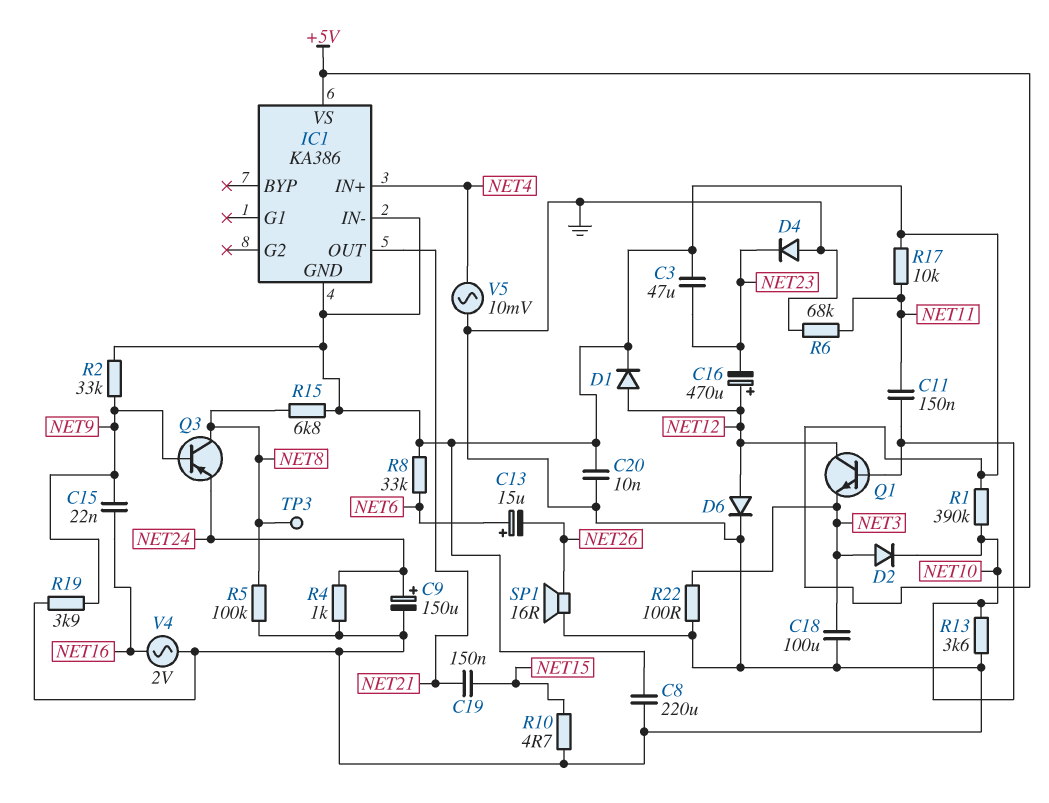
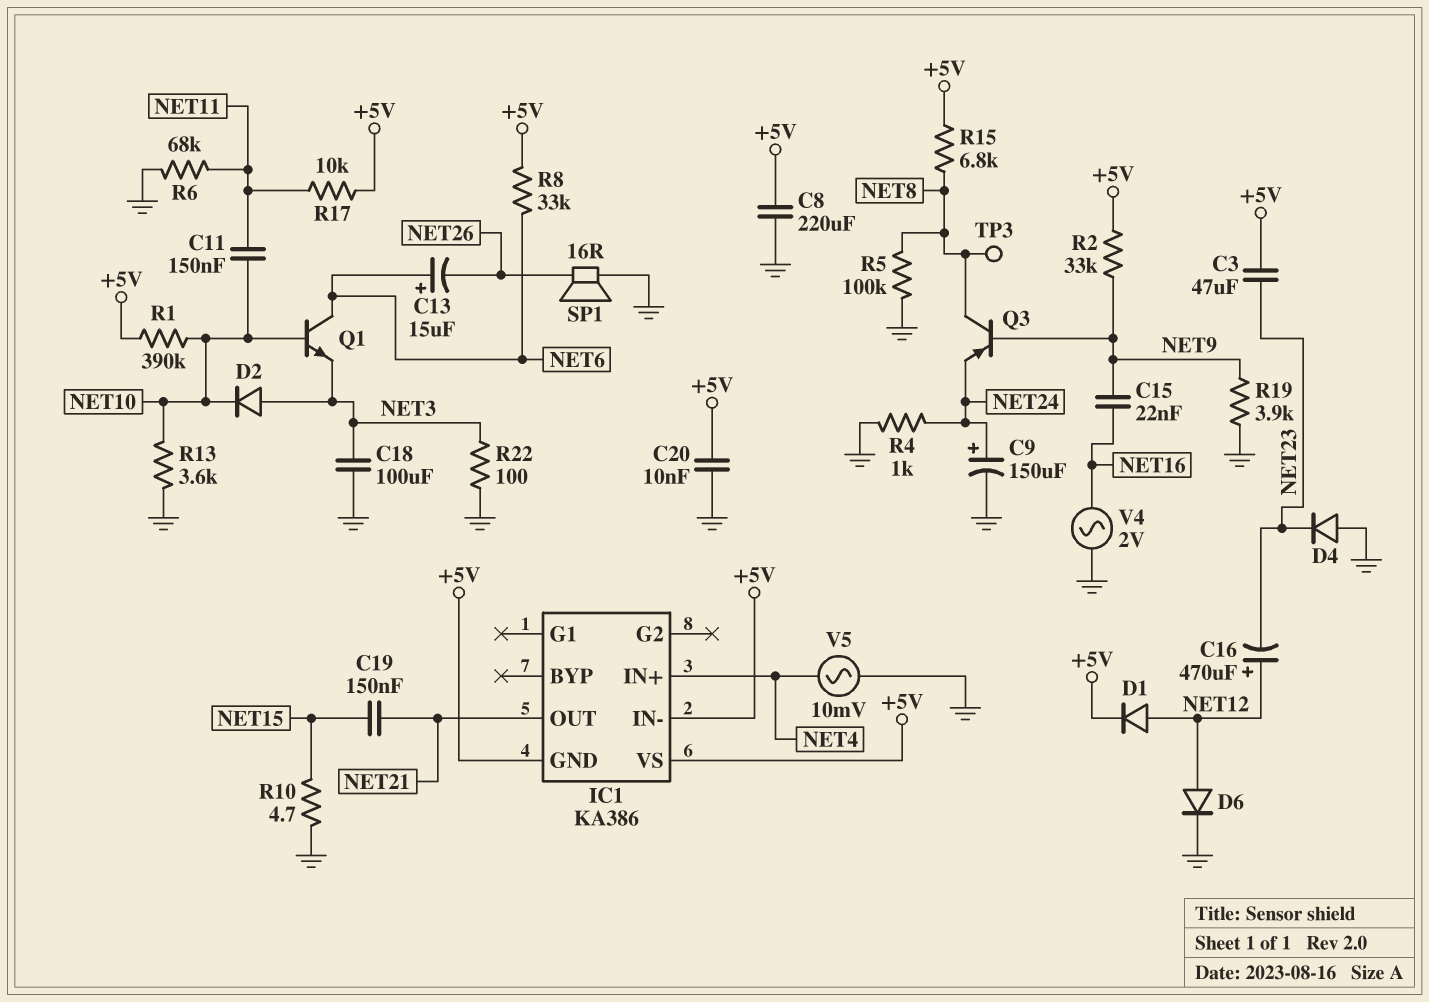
Q1: NPN (B NET10, C NET12, E NET3) -> NPN (B NET10, C NET6, E NET3)

